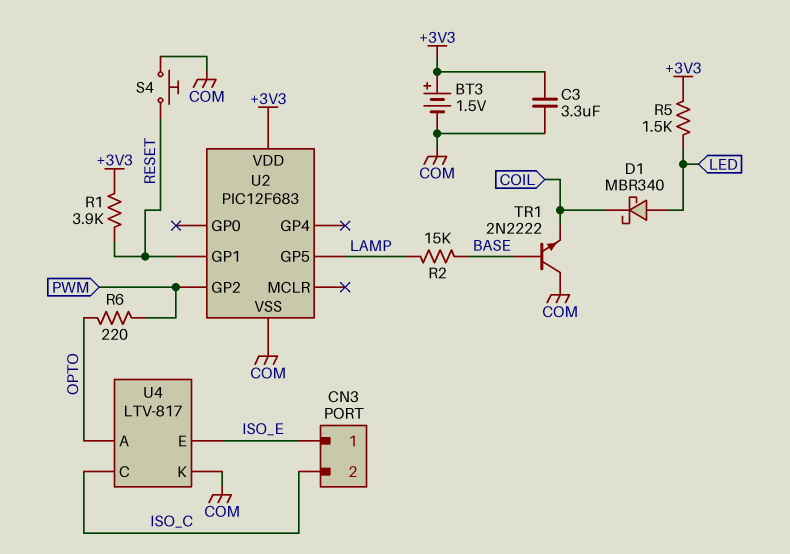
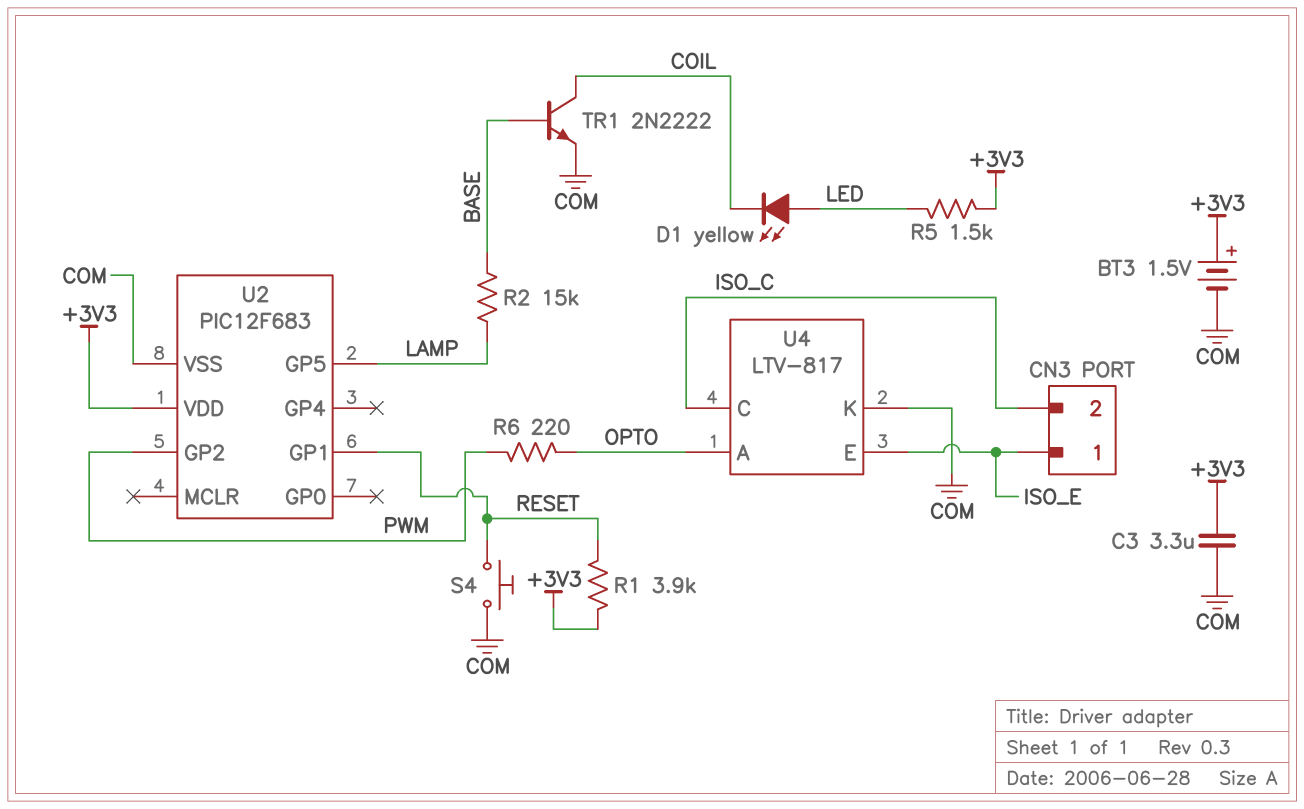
D1: schottky MBR340 (A LED, K COIL) -> LED yellow (A LED, K COIL)
TR1: NPN 2N2222 (B BASE, C COM, E COIL) -> NPN 2N2222 (B BASE, C COIL, E COM)

